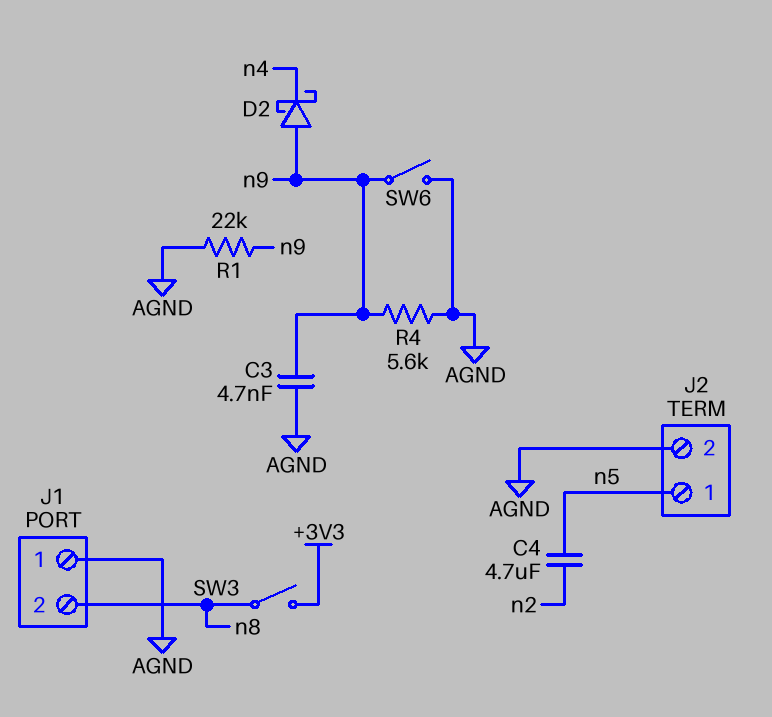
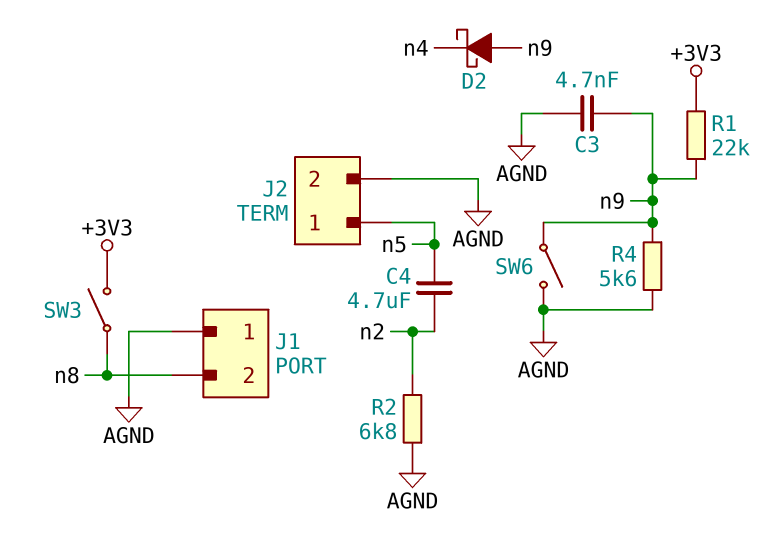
R1: 22k (AGND, n9) -> 22k (+3V3, n9)
R2: none -> 6.8k (AGND, n2)

